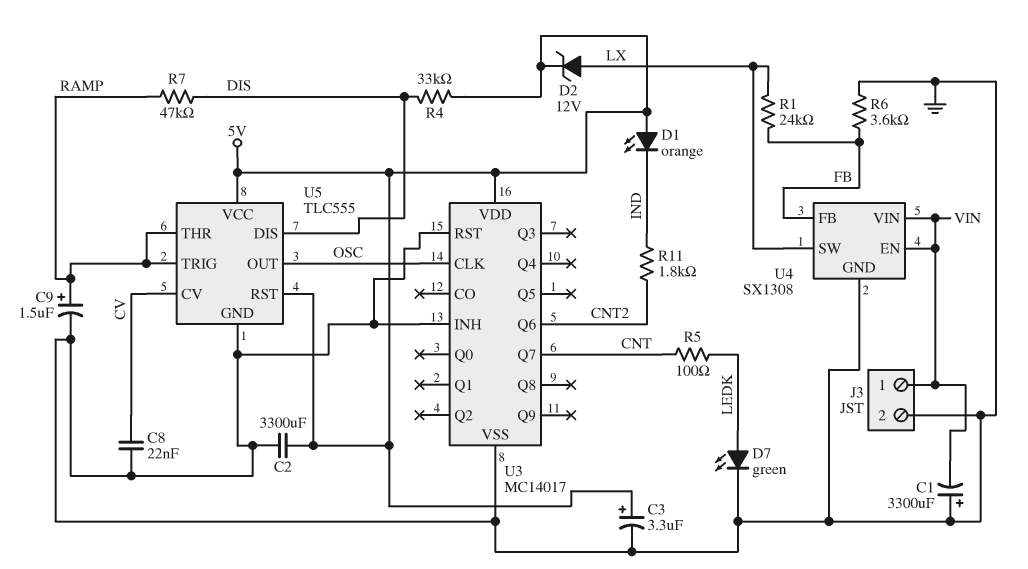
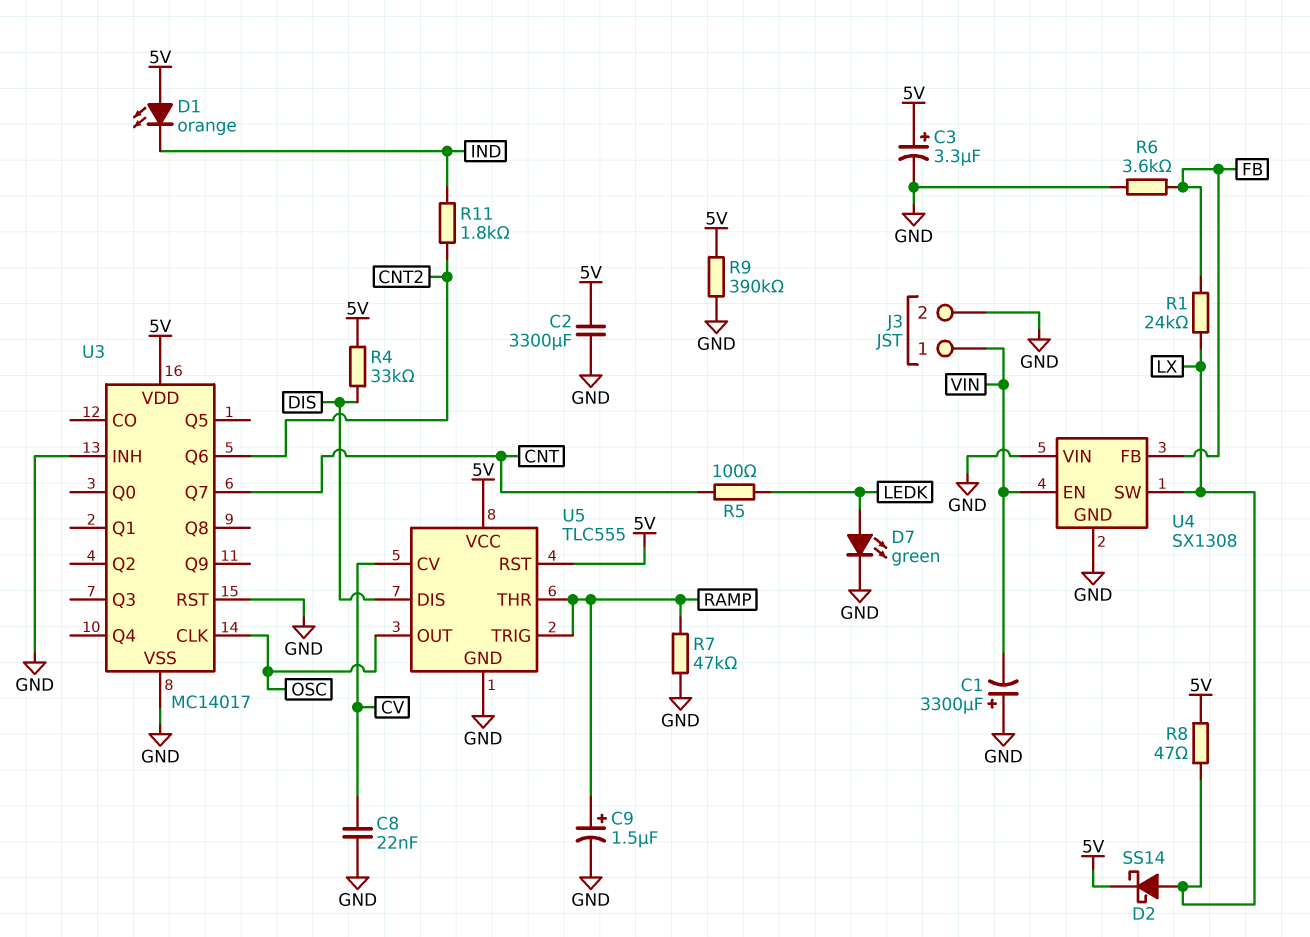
D2: zener 12V (A LX, K 5V) -> schottky SS14 (A LX, K 5V)
R7: 47k (DIS, RAMP) -> 47k (GND, RAMP)
R8: none -> 47 (5V, LX)
R9: none -> 390k (5V, GND)
U4 pin VIN: VIN -> GND

